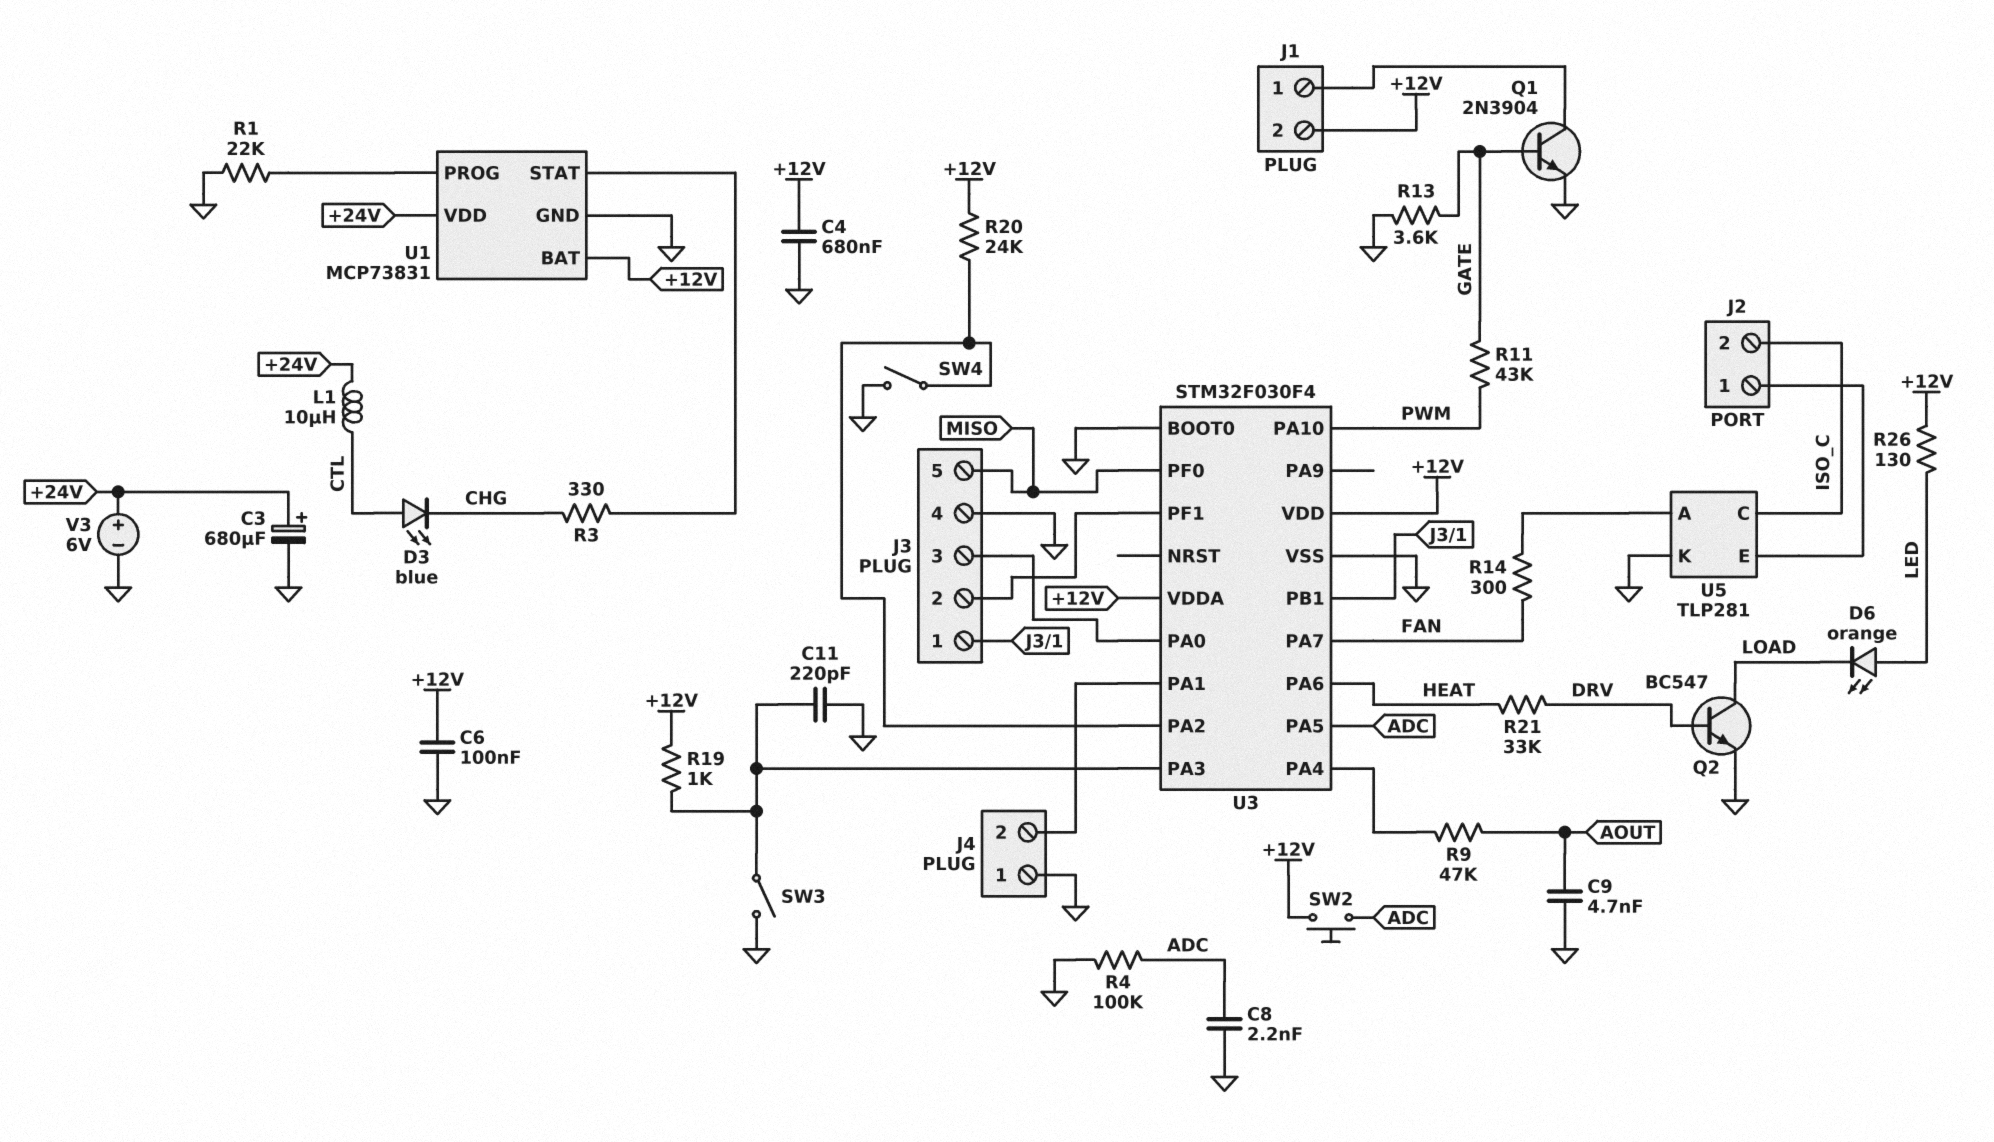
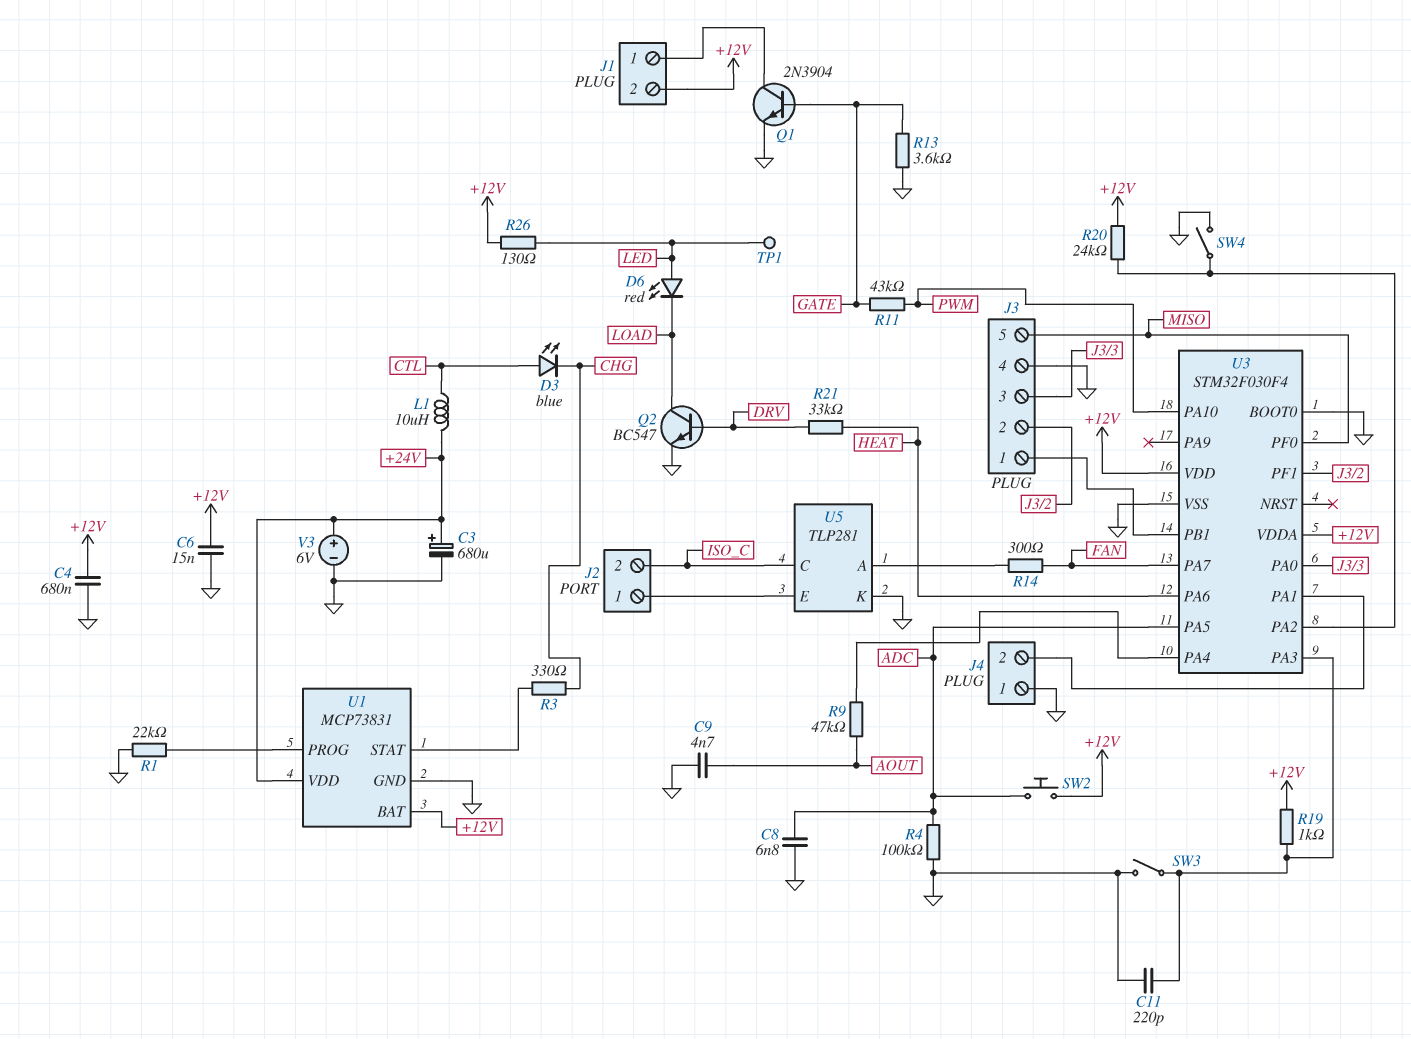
C6: 100nF (+12V, GND) -> 15nF (+12V, GND)
C8: 2.2nF (ADC, GND) -> 6.8nF (ADC, GND)
D6: LED orange (A LED, K LOAD) -> LED red (A LED, K LOAD)
TP1: none -> test point (LED)

